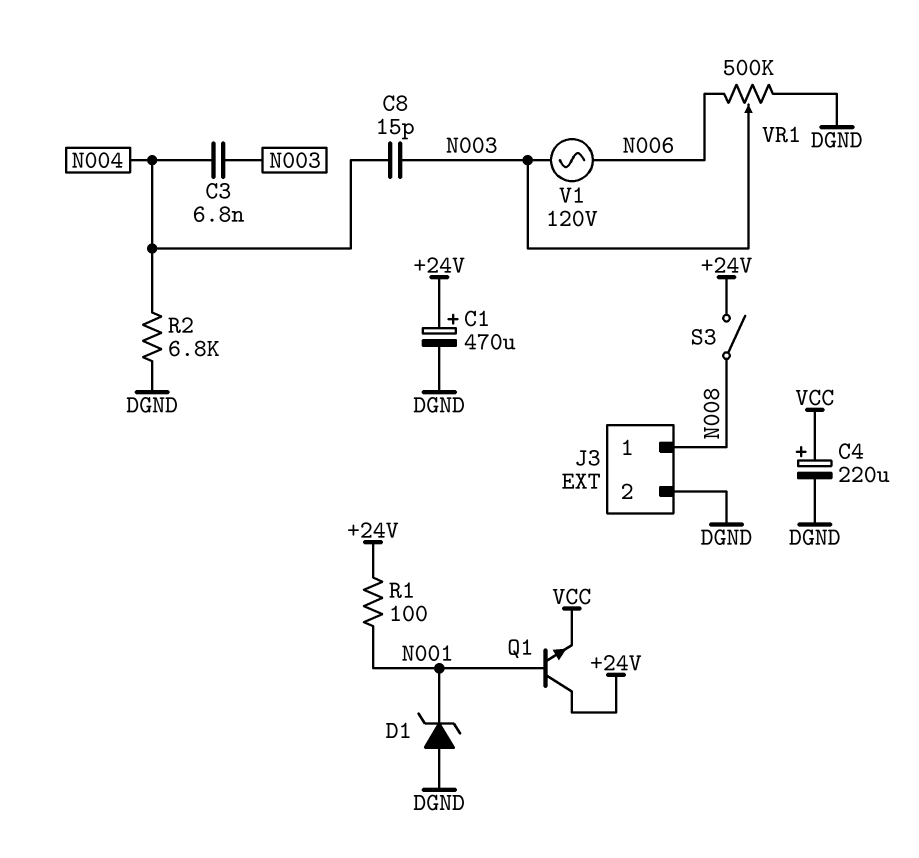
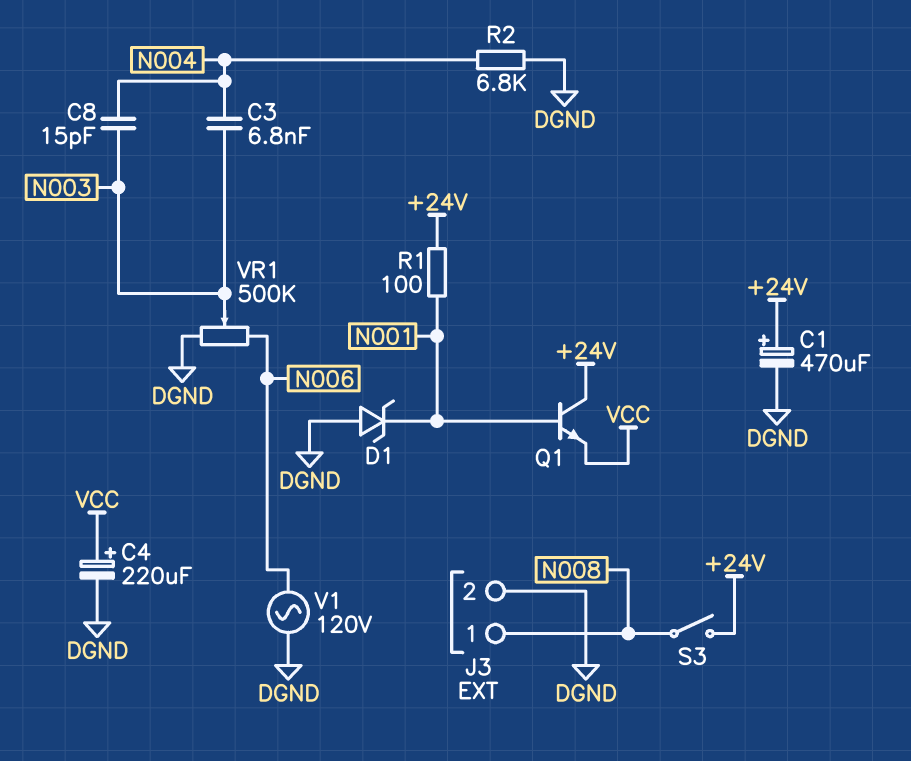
V1: AC 120V (N003, N006) -> AC 120V (DGND, N006)

